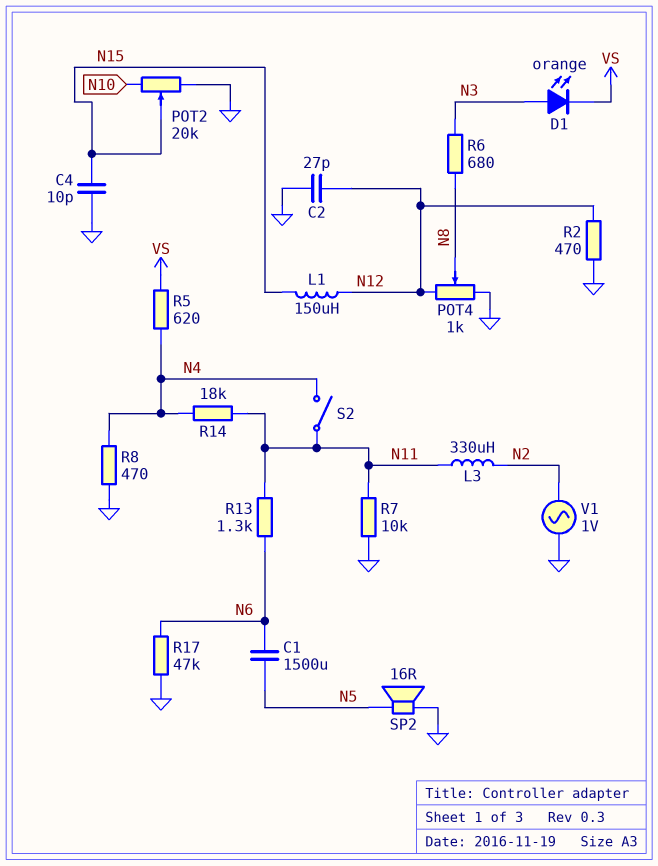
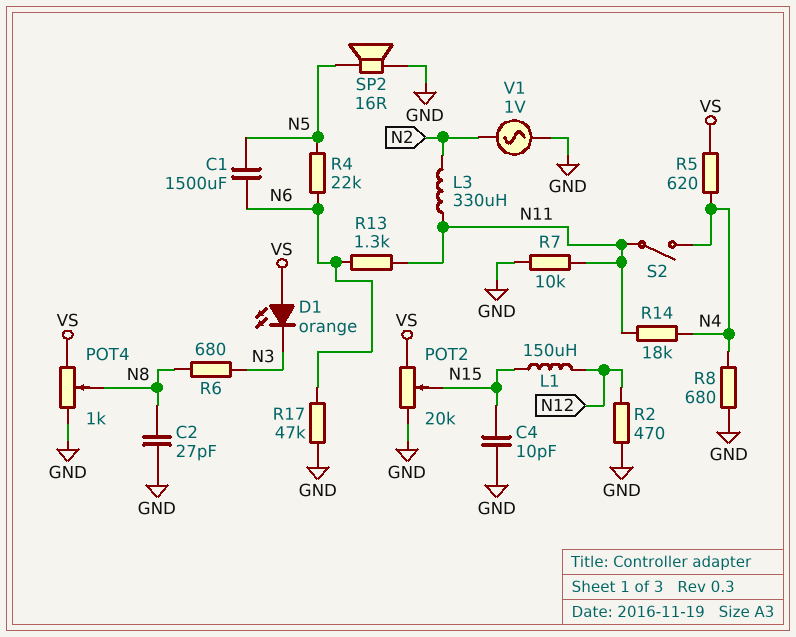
C2: 27pF (GND, N12) -> 27pF (GND, N8)
D1: LED orange (A N3, K VS) -> LED orange (A VS, K N3)
POT2: 20k (GND, N10, wiper N15) -> 20k (GND, VS, wiper N15)
POT4: 1k (GND, N12, wiper N8) -> 1k (GND, VS, wiper N8)
R4: none -> 22k (N5, N6)
R8: 470 (GND, N4) -> 680 (GND, N4)

